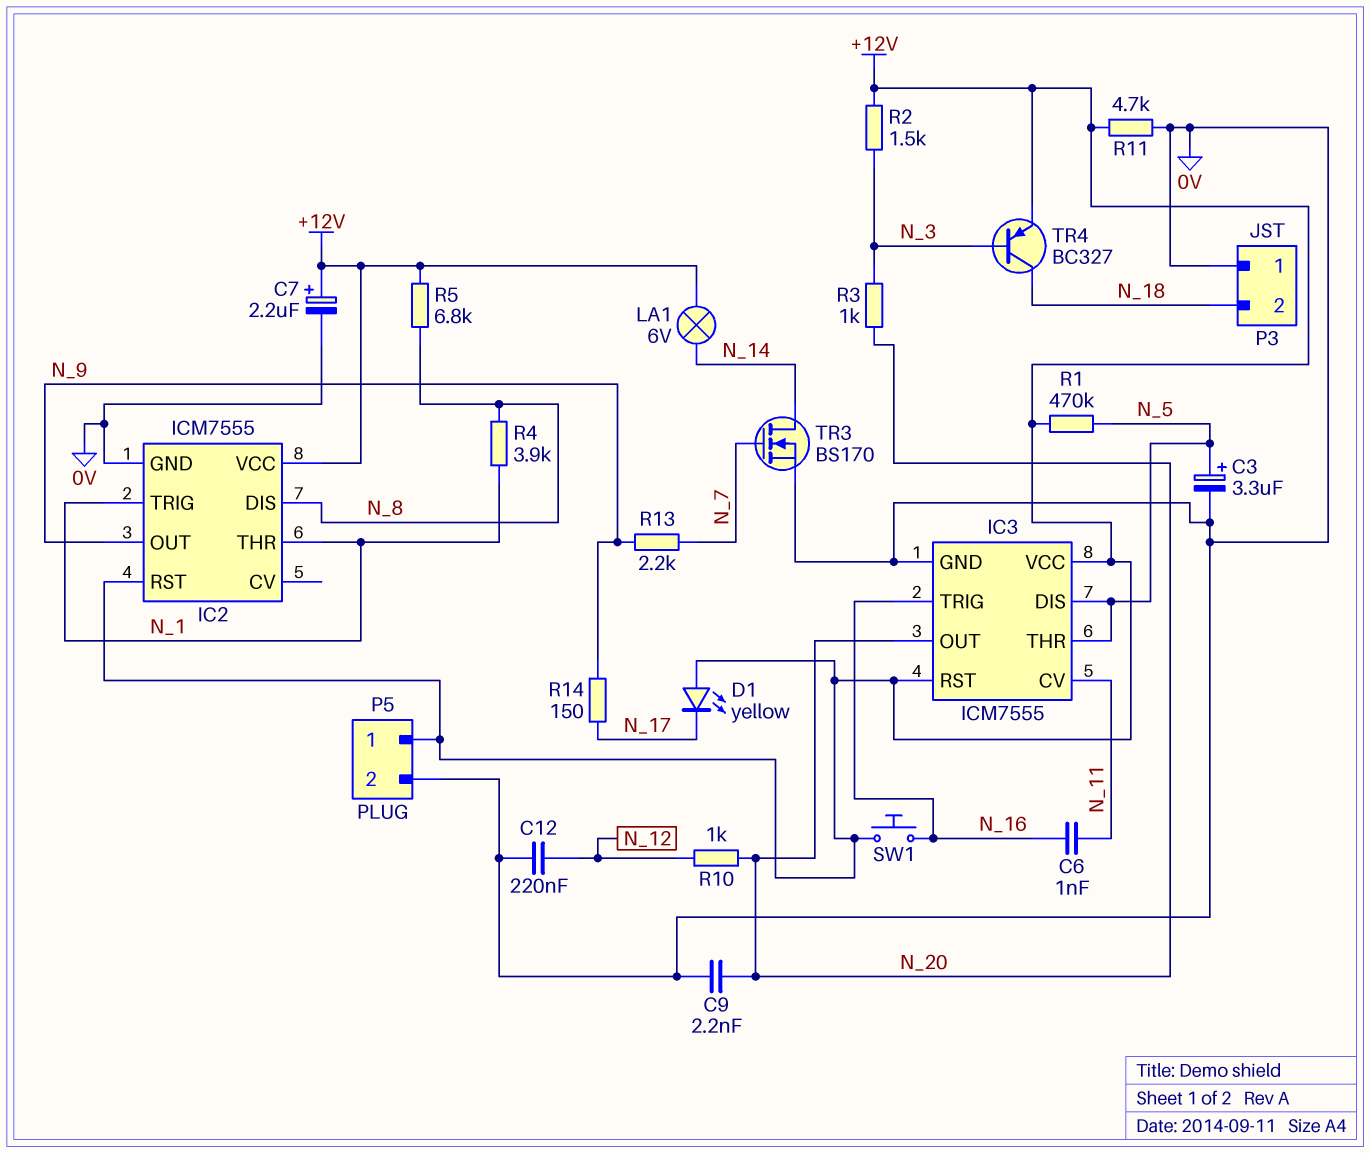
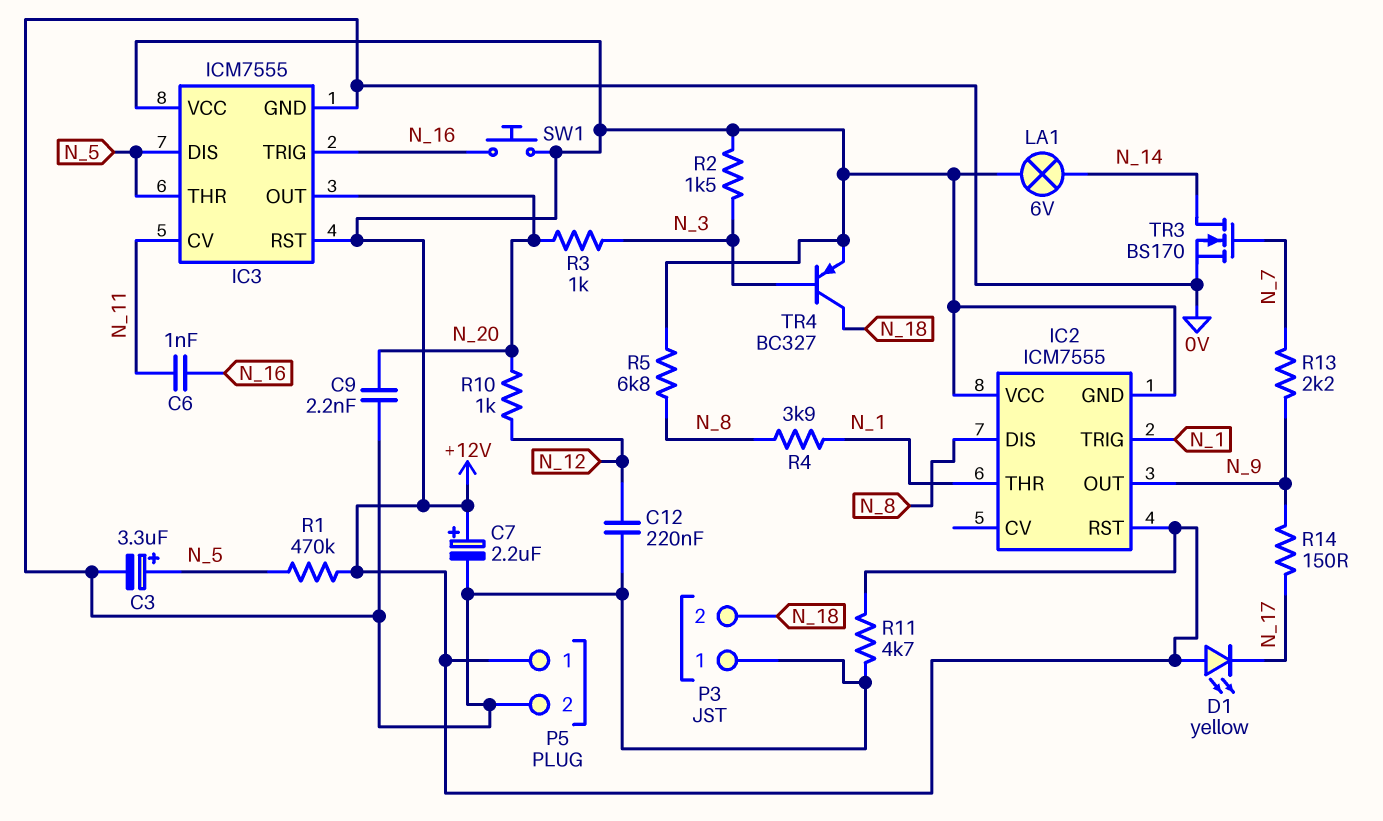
IC2 pin GND: 0V -> +12V

